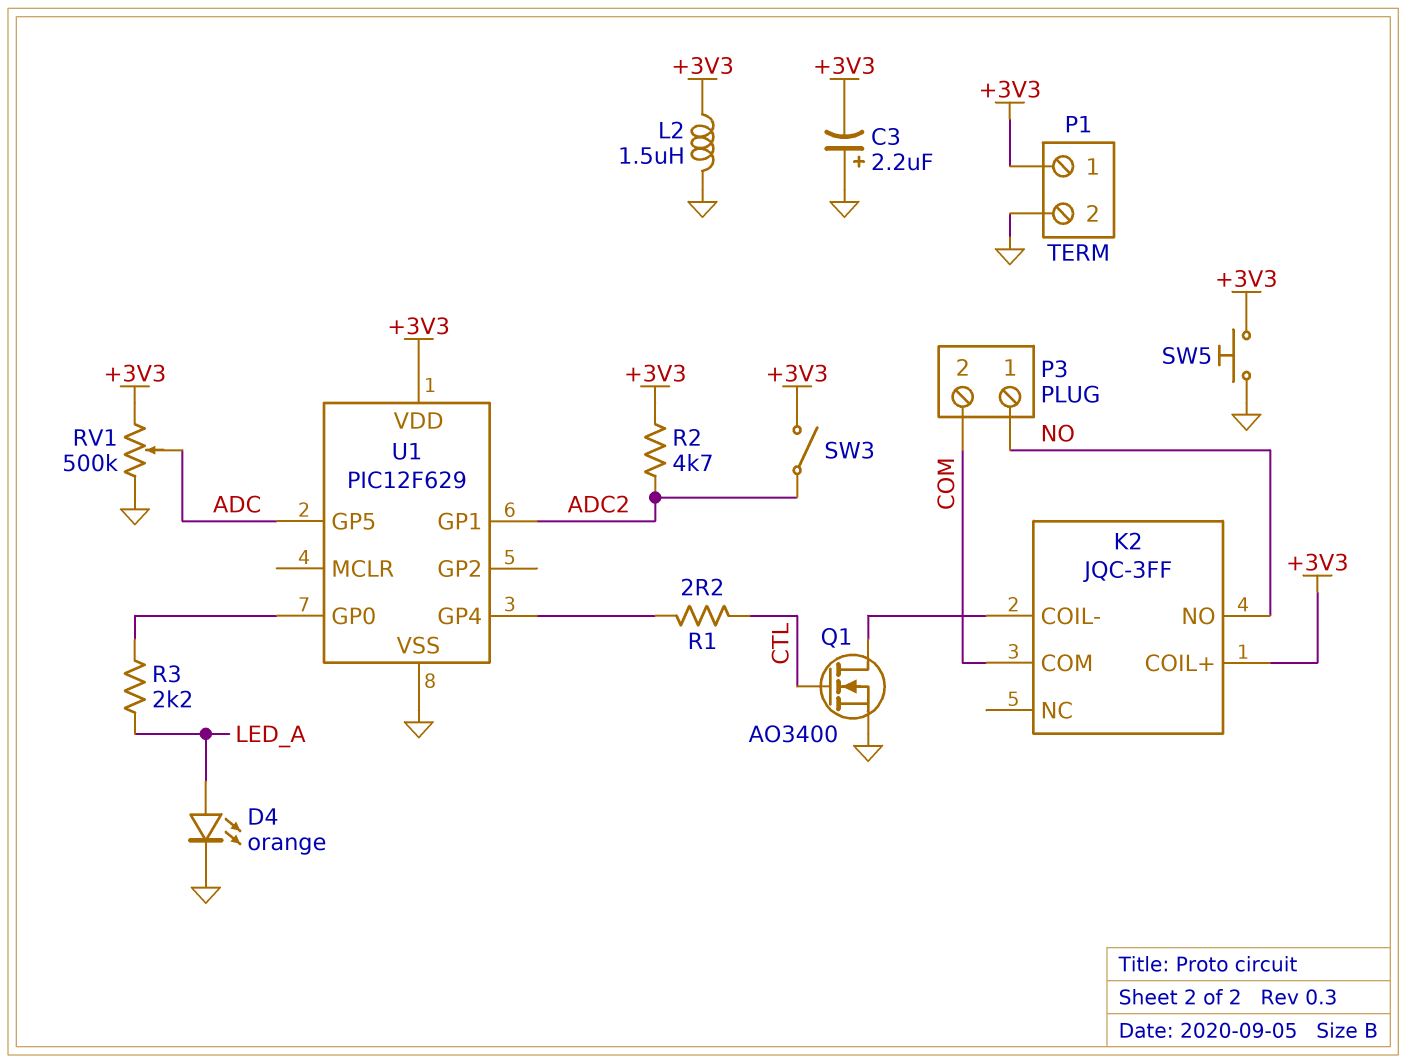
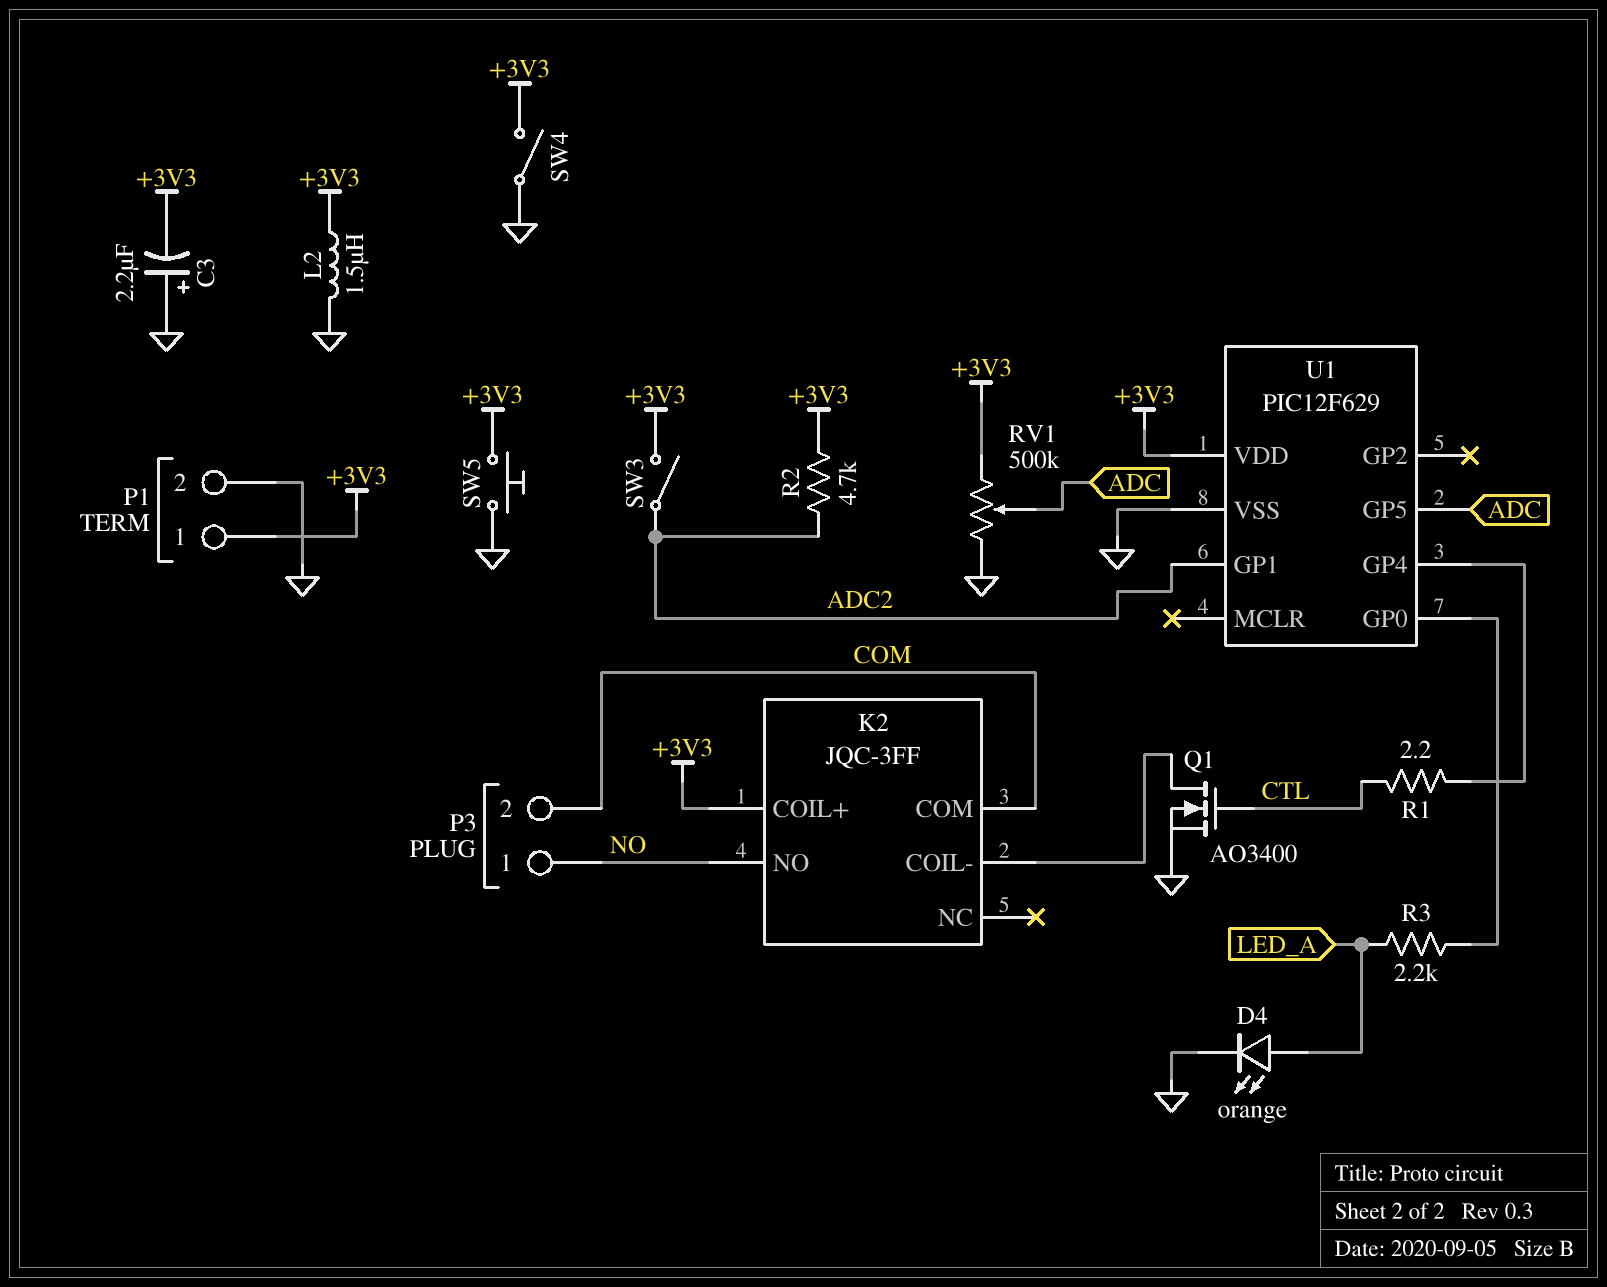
SW4: none -> switch (+3V3, GND)

